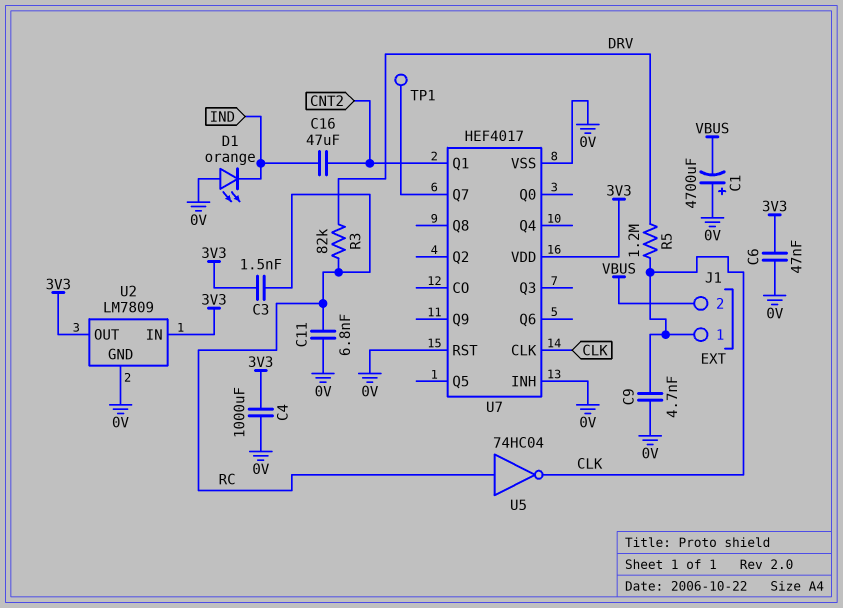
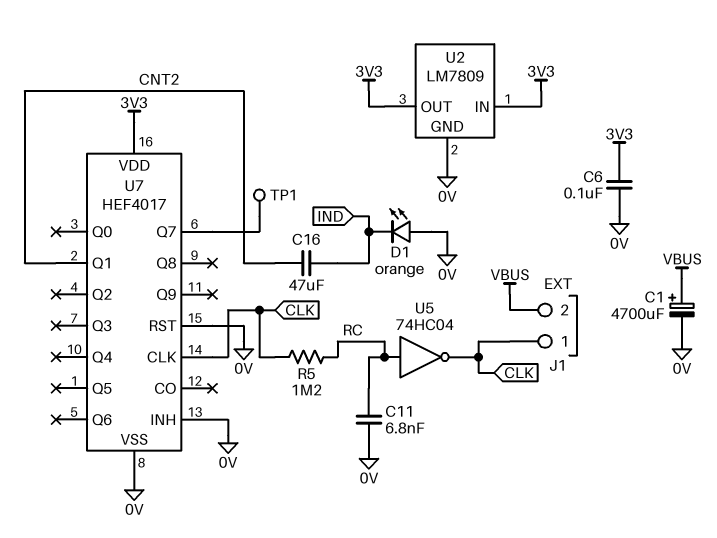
C1: 4700uF (plus 0V, minus VBUS) -> 4700uF (plus VBUS, minus 0V)
C3: 1.5nF (3V3, RC) -> none
C4: 1000uF (0V, 3V3) -> none
C6: 47nF (0V, 3V3) -> 100nF (0V, 3V3)
C9: 4.7nF (0V, CLK) -> none
R3: 82k (DRV, RC) -> none
R5: 1.2M (CLK, DRV) -> 1.2M (CLK, RC)

